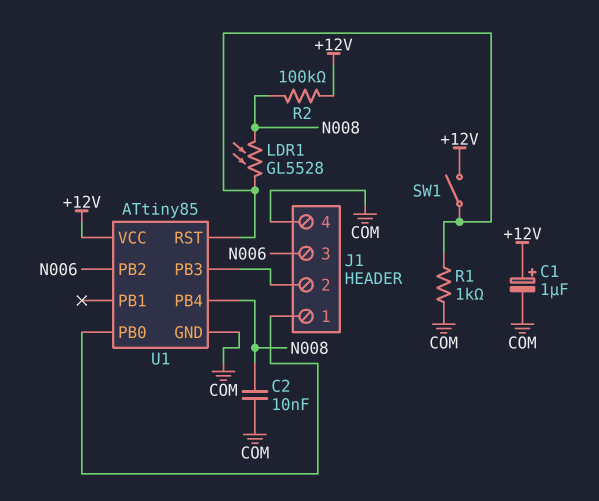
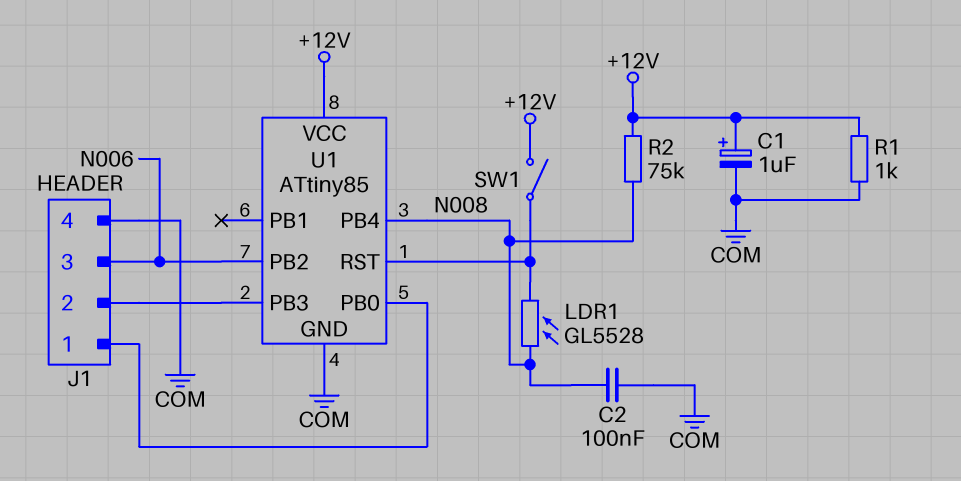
C2: 10nF (COM, N008) -> 100nF (COM, N008)
R1: 1k (COM, U1/RST) -> 1k (+12V, COM)
R2: 100k (+12V, N008) -> 75k (+12V, N008)

